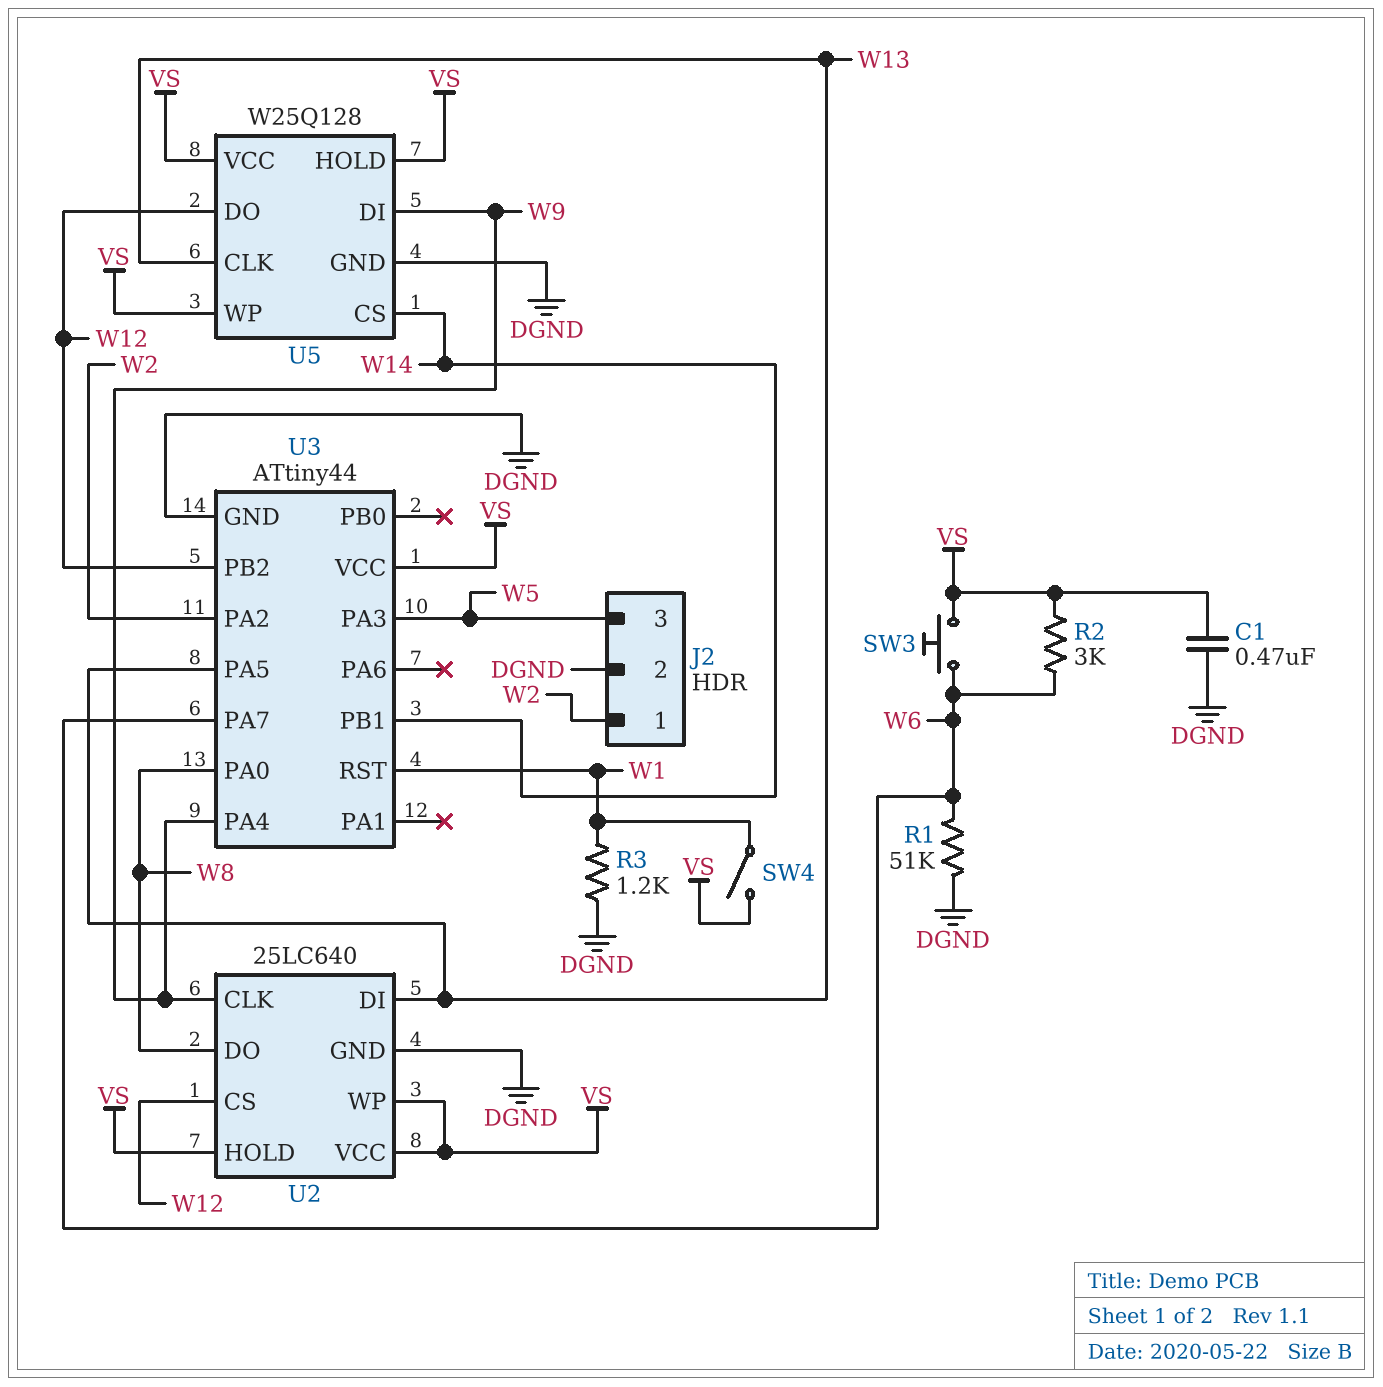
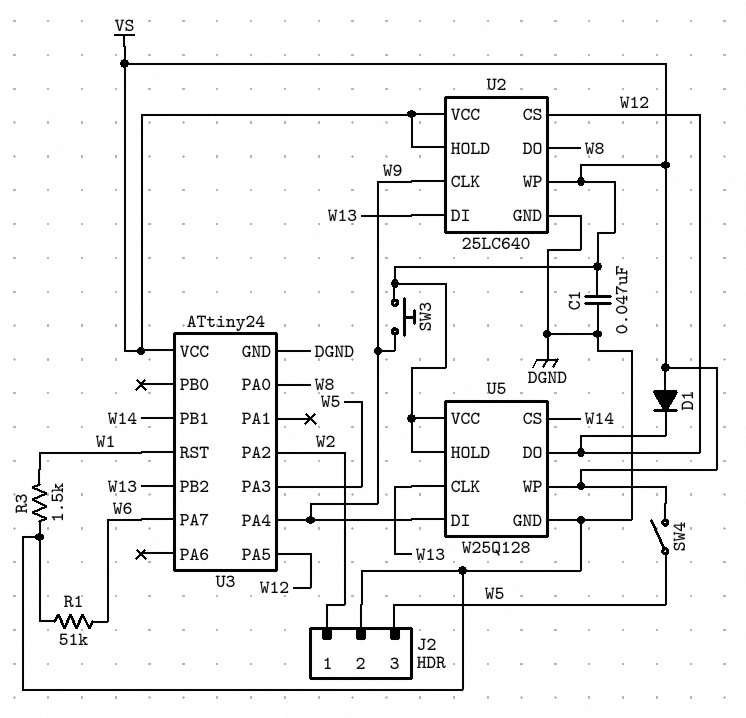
C1: 470nF (DGND, VS) -> 47nF (DGND, VS)
D1: none -> diode (A VS, K W12)
R2: 3k (VS, W6) -> none
R3: 1.2k (DGND, W1) -> 1.5k (DGND, W1)
SW3: button (VS, W6) -> button (VS, W9)
SW4: switch (VS, W1) -> switch (VS, W5)
U3: ATtiny44 -> ATtiny24
U3 pin PA5: W13 -> W12
U3 pin PB2: W12 -> W13

